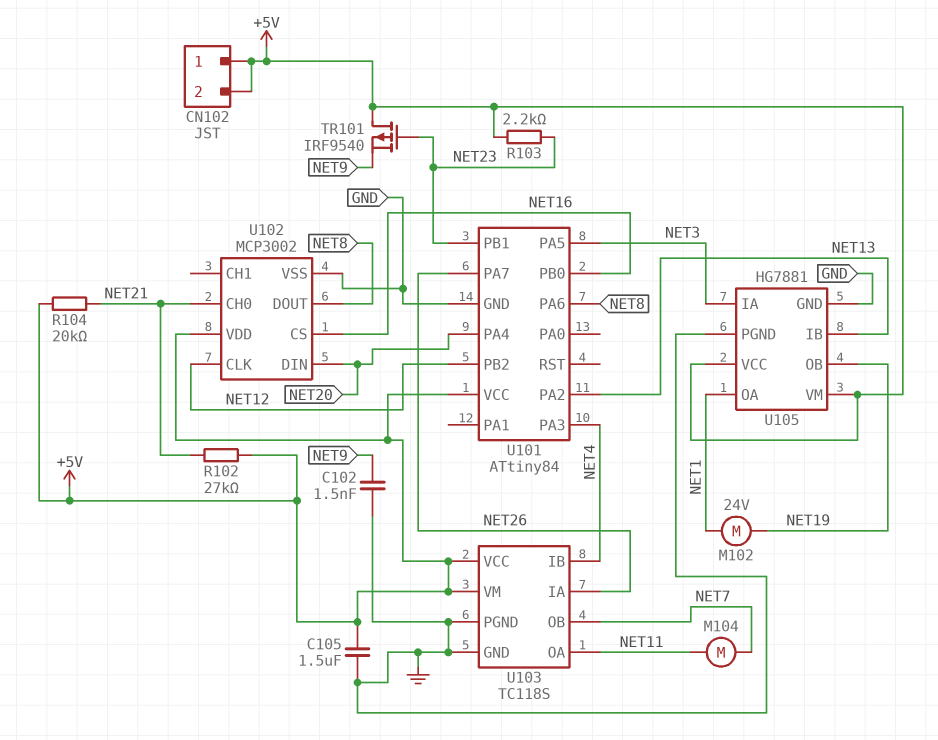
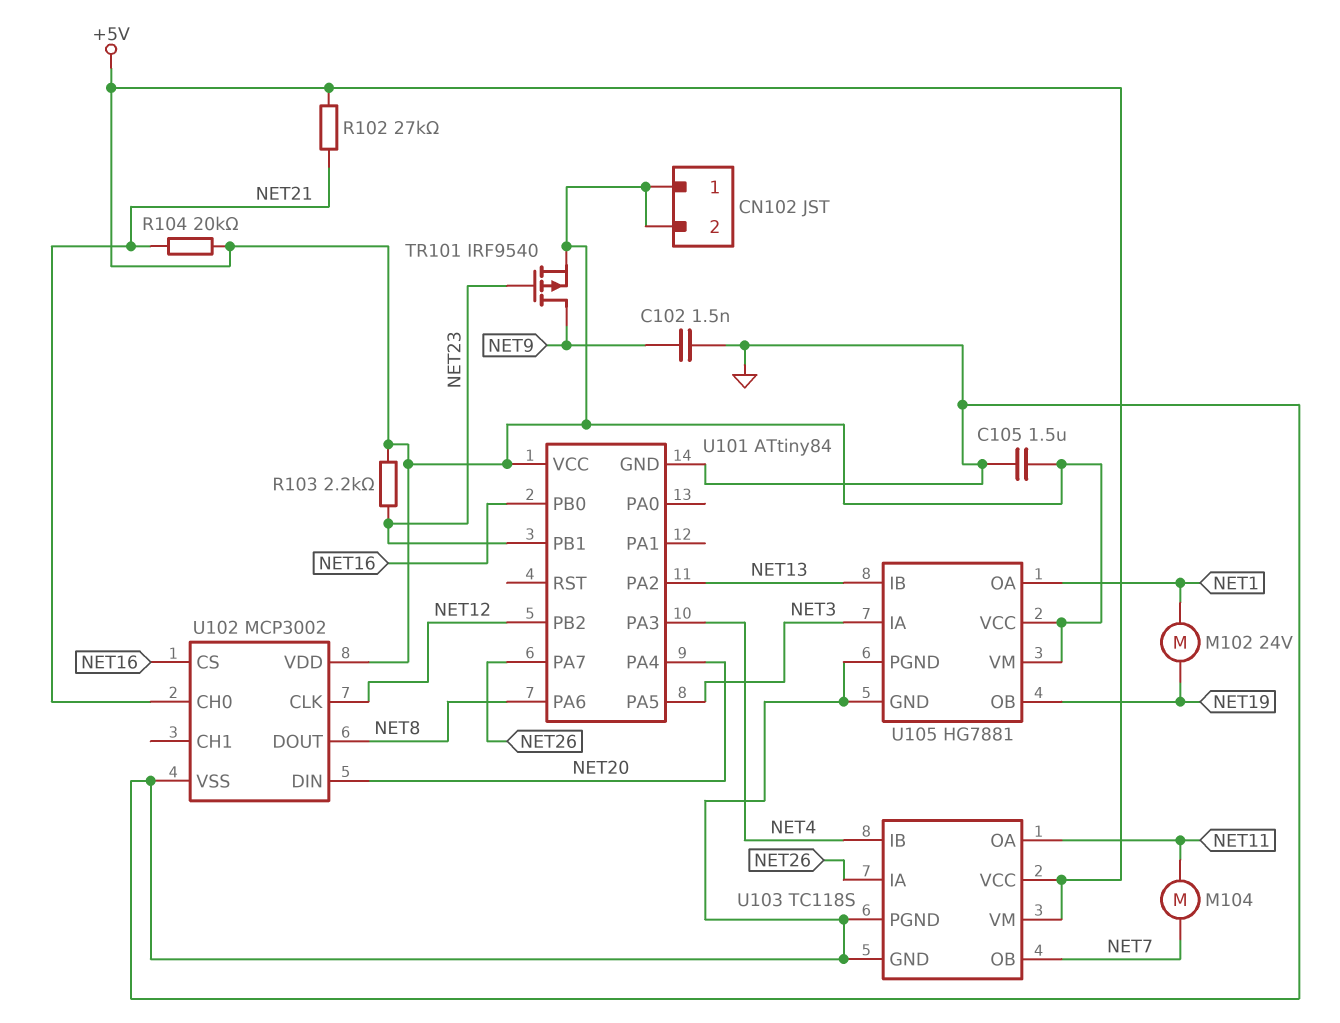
TR101: PMOS IRF9540 (G NET23, D +5V, S NET9) -> PMOS IRF9540 (G NET23, D NET9, S +5V)

